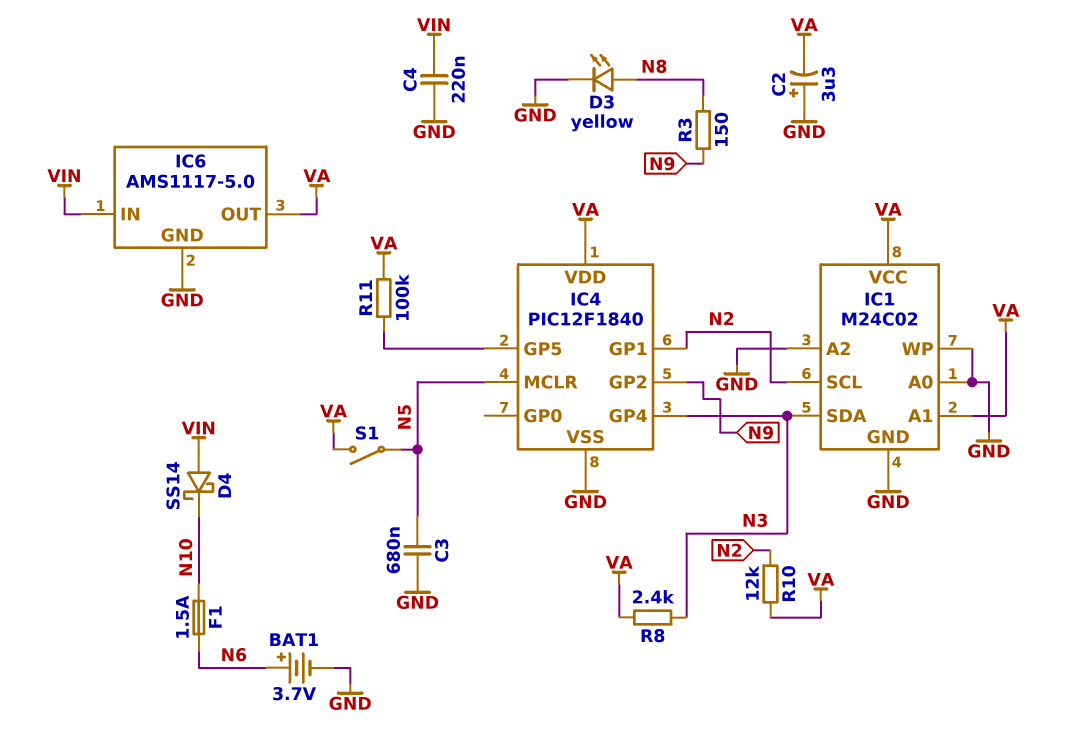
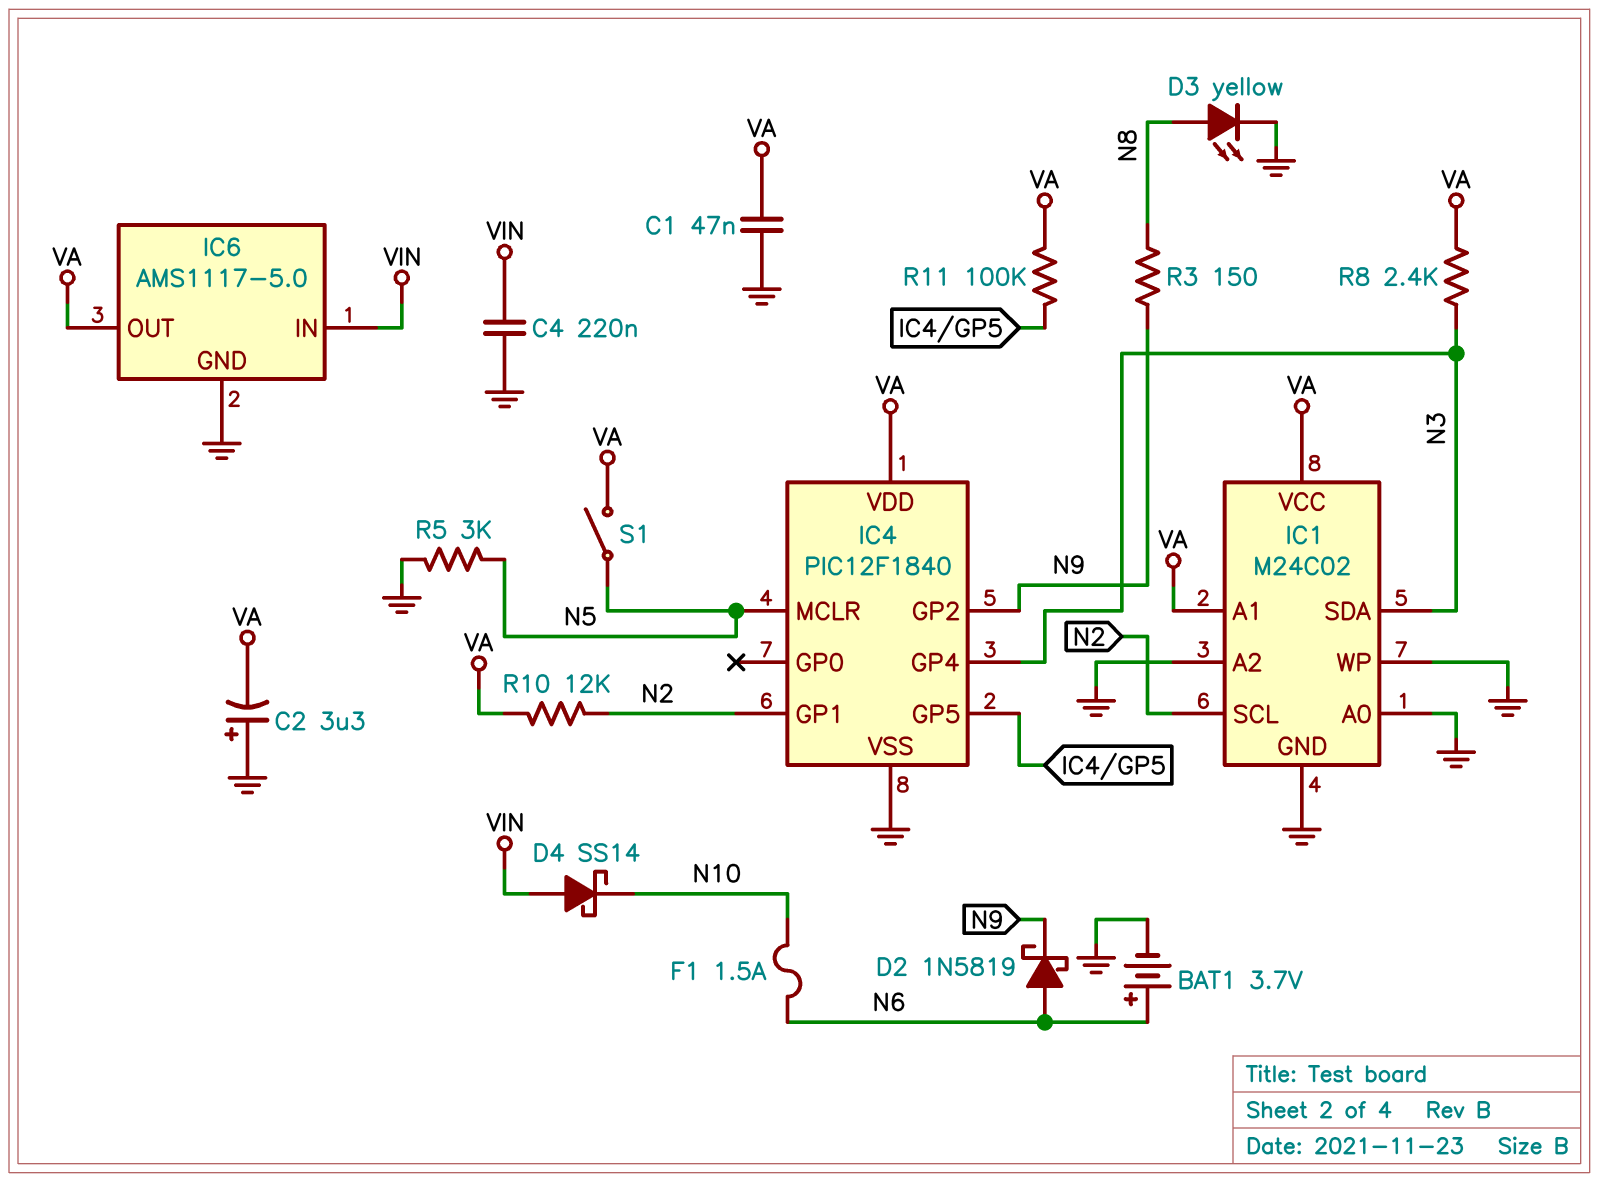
C1: none -> 47nF (GND, VA)
C3: 680nF (GND, N5) -> none
D2: none -> schottky 1N5819 (A N6, K N9)
R5: none -> 3k (GND, N5)

